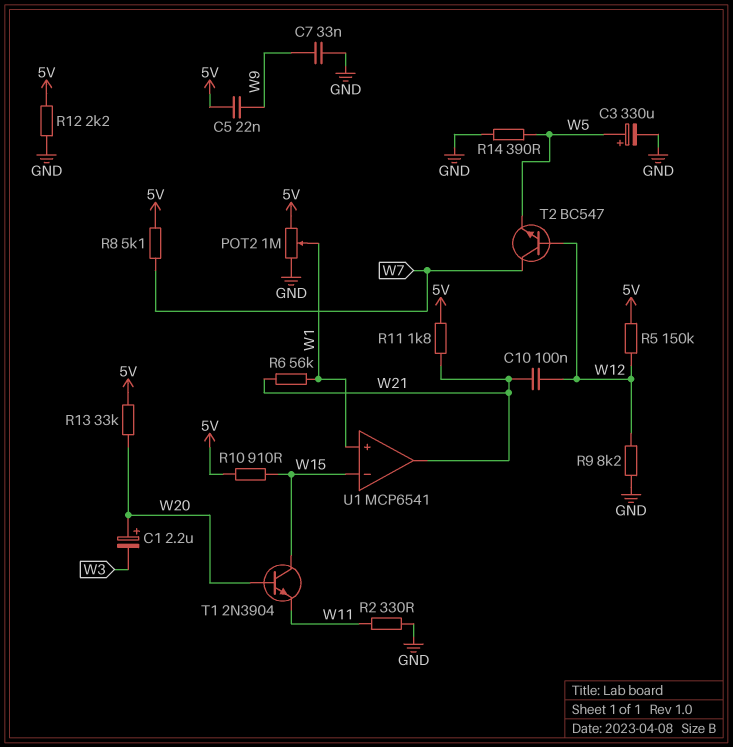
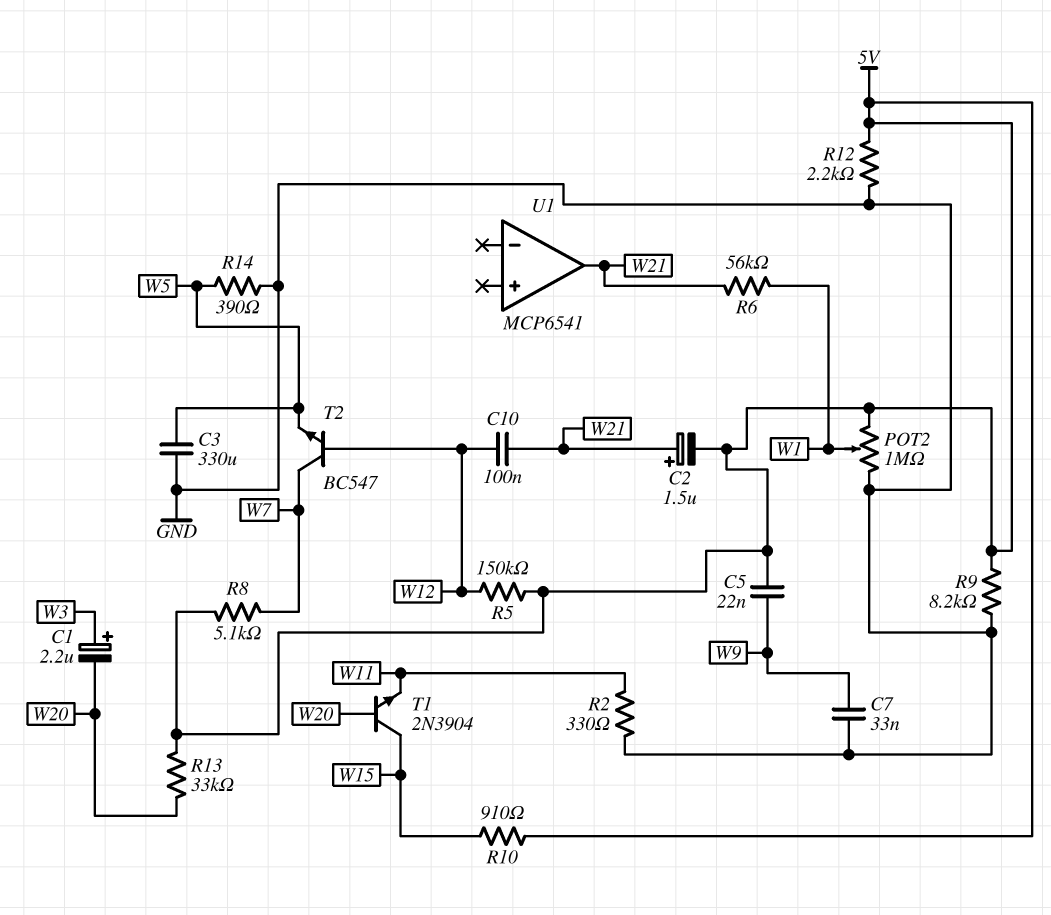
C1: 2.2uF (plus W20, minus W3) -> 2.2uF (plus W3, minus W20)
C2: none -> 1.5uF (plus W21, minus 5V)
C3: 330uF (plus W5, minus GND) -> 330uF (GND, W5)
R9: 8.2k (GND, W12) -> 8.2k (5V, GND)
R11: 1.8k (5V, W21) -> none
U1 pin in+: W1 -> none
U1 pin in-: W15 -> none

